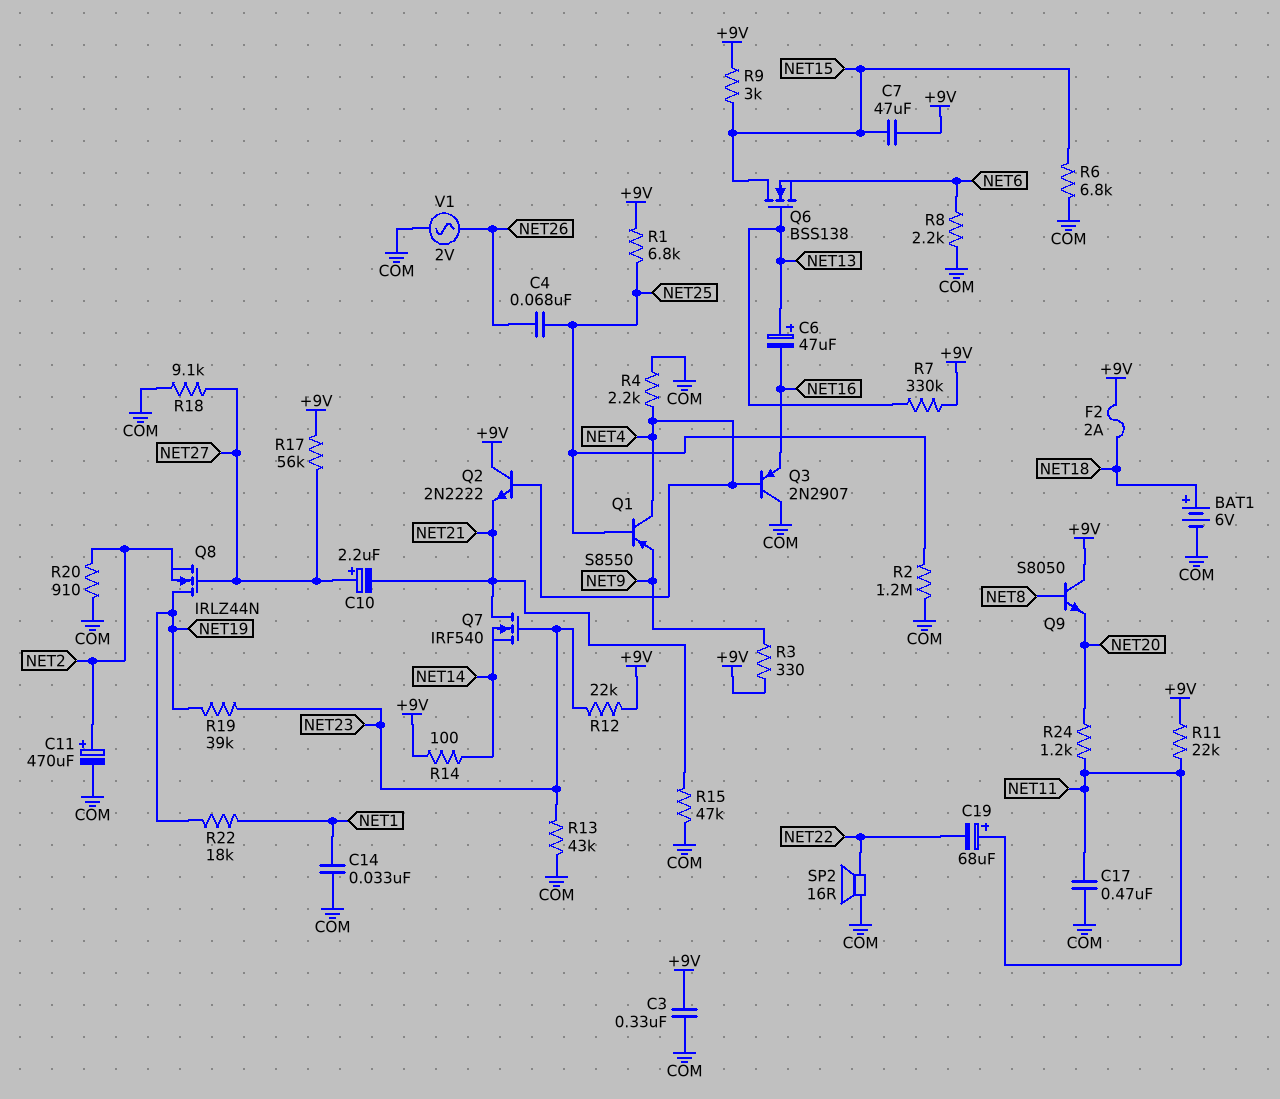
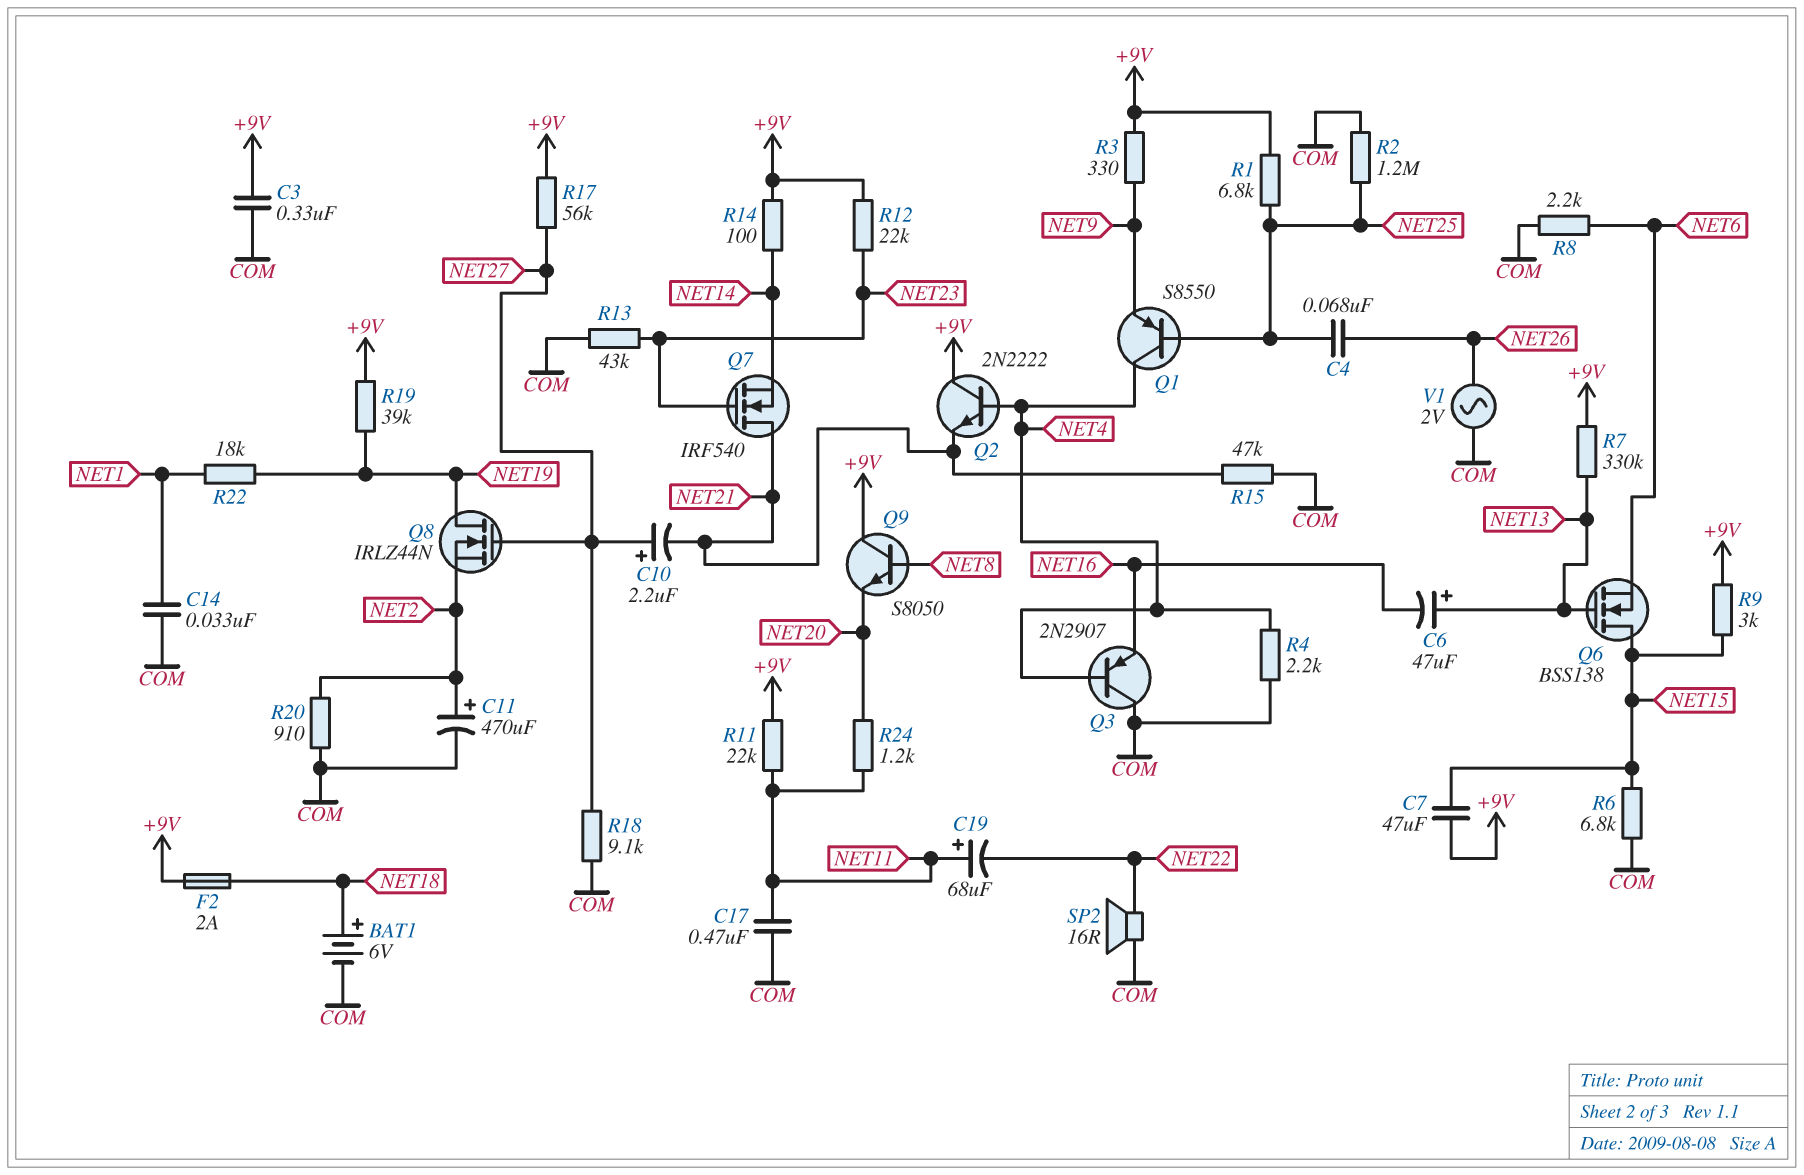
R19: 39k (NET19, NET23) -> 39k (+9V, NET19)

